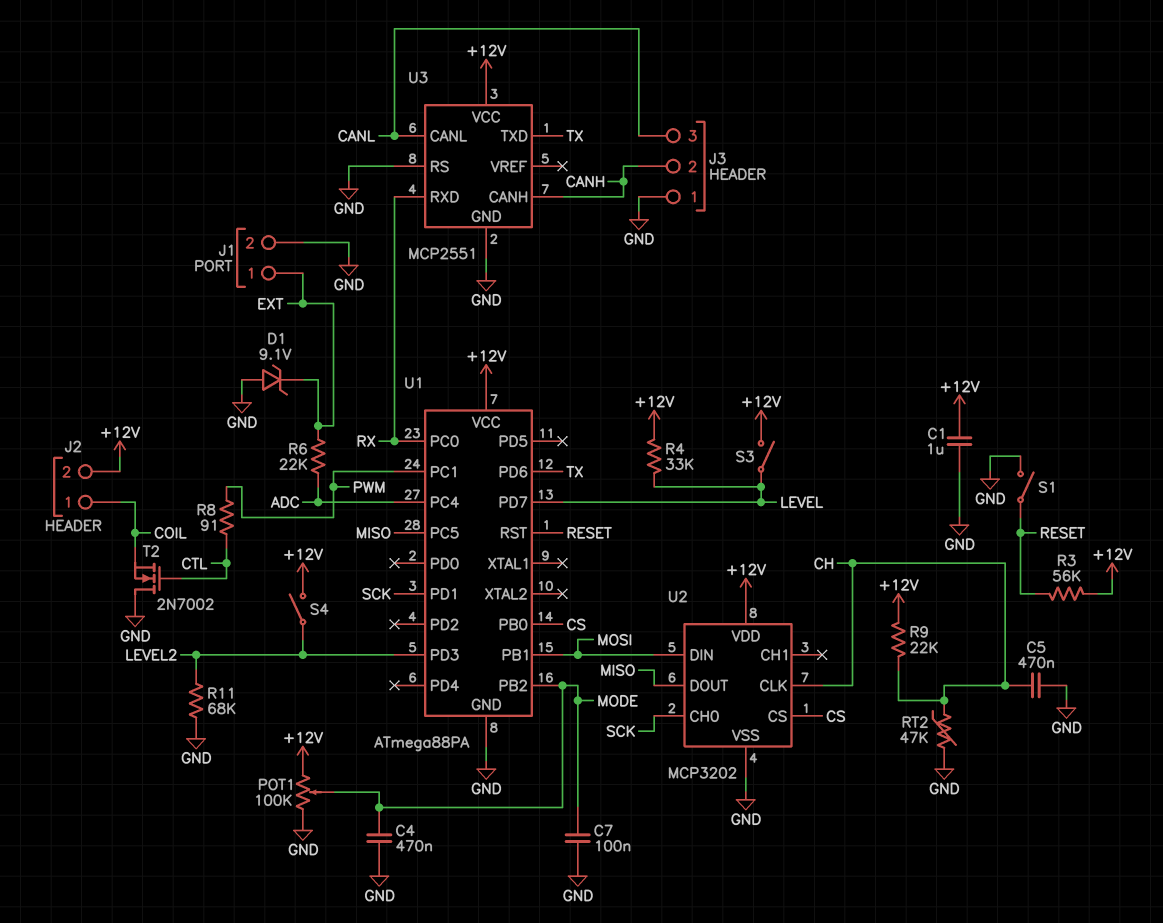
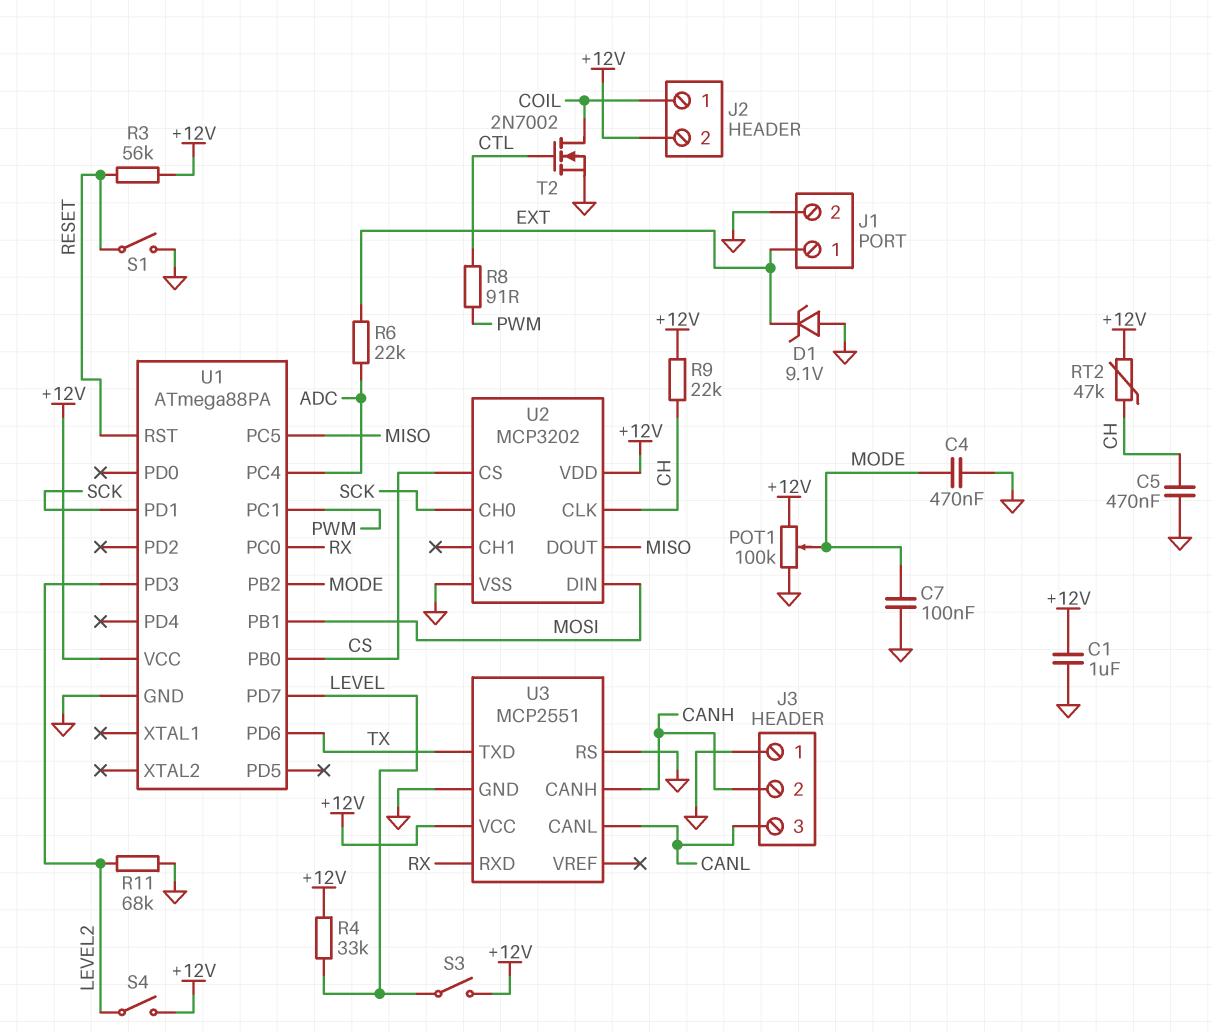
RT2: 47k (CH, GND) -> 47k (+12V, CH)
T2: NMOS 2N7002 (G CTL, D GND, S COIL) -> NMOS 2N7002 (G CTL, D COIL, S GND)

